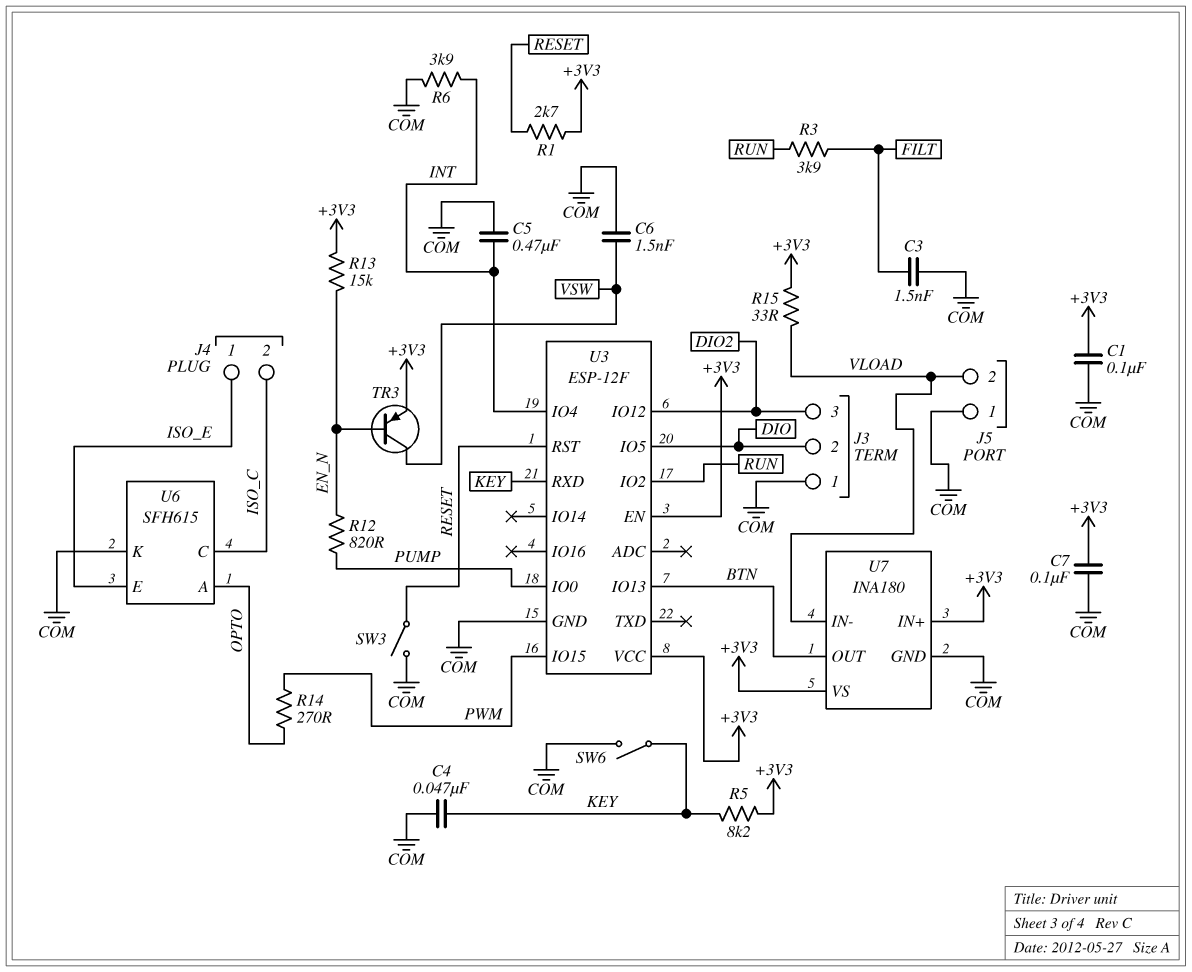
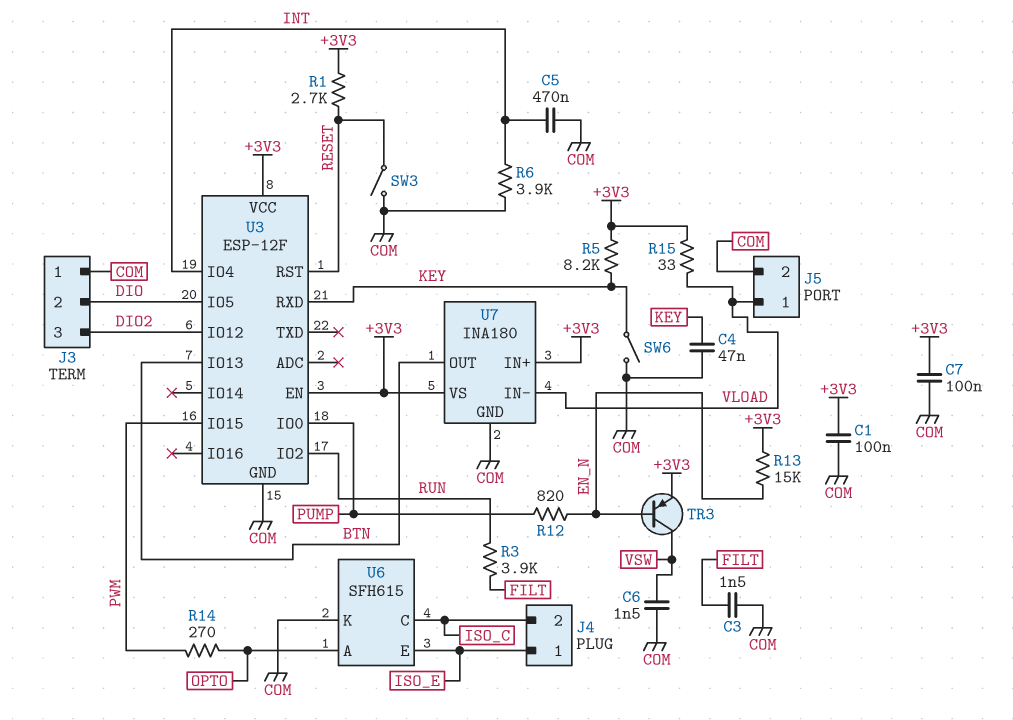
J5 pin 1: COM -> VLOAD
J5 pin 2: VLOAD -> COM

